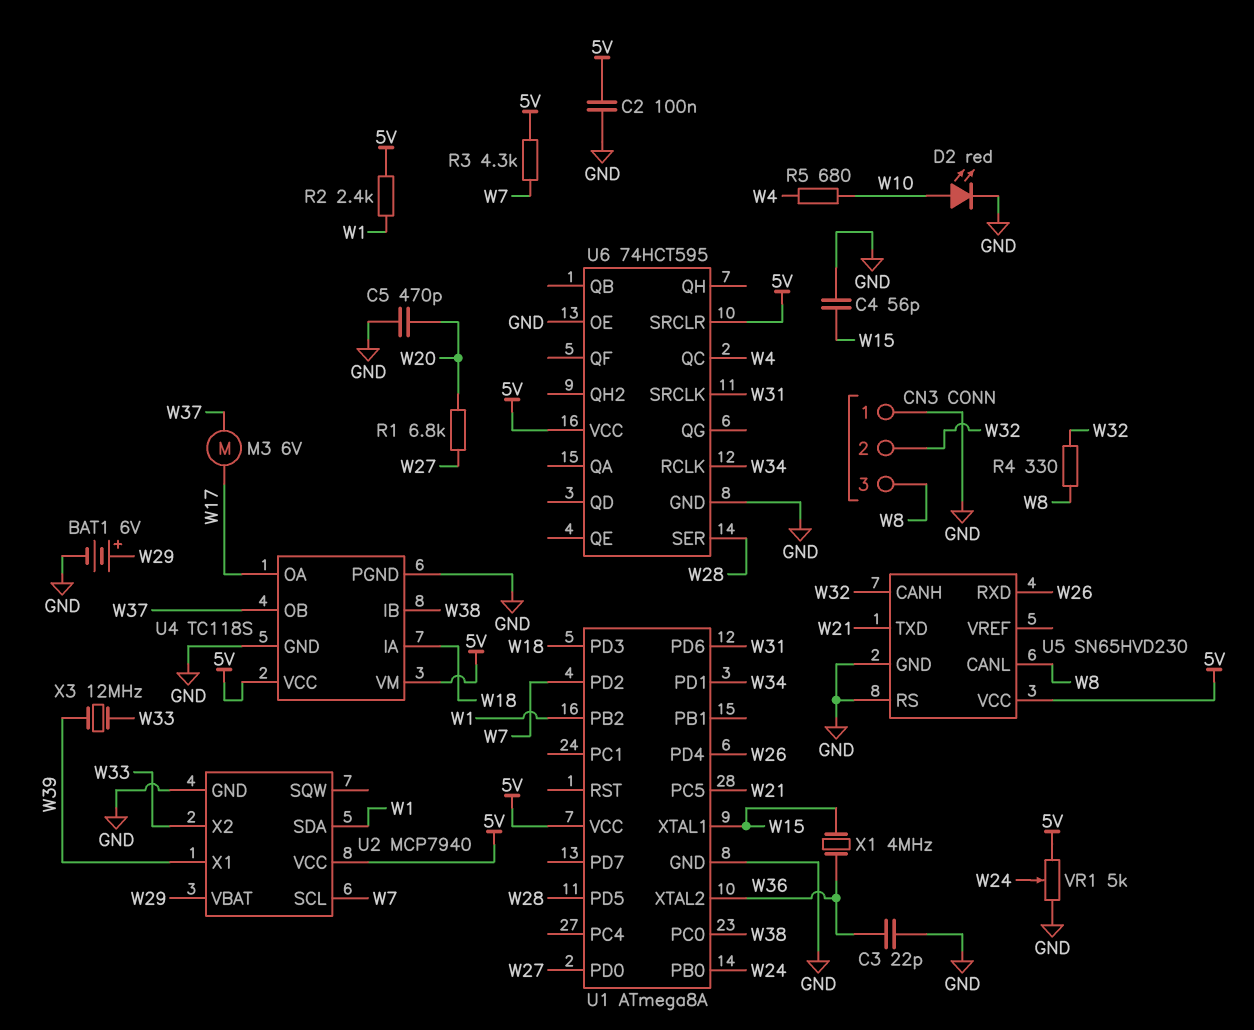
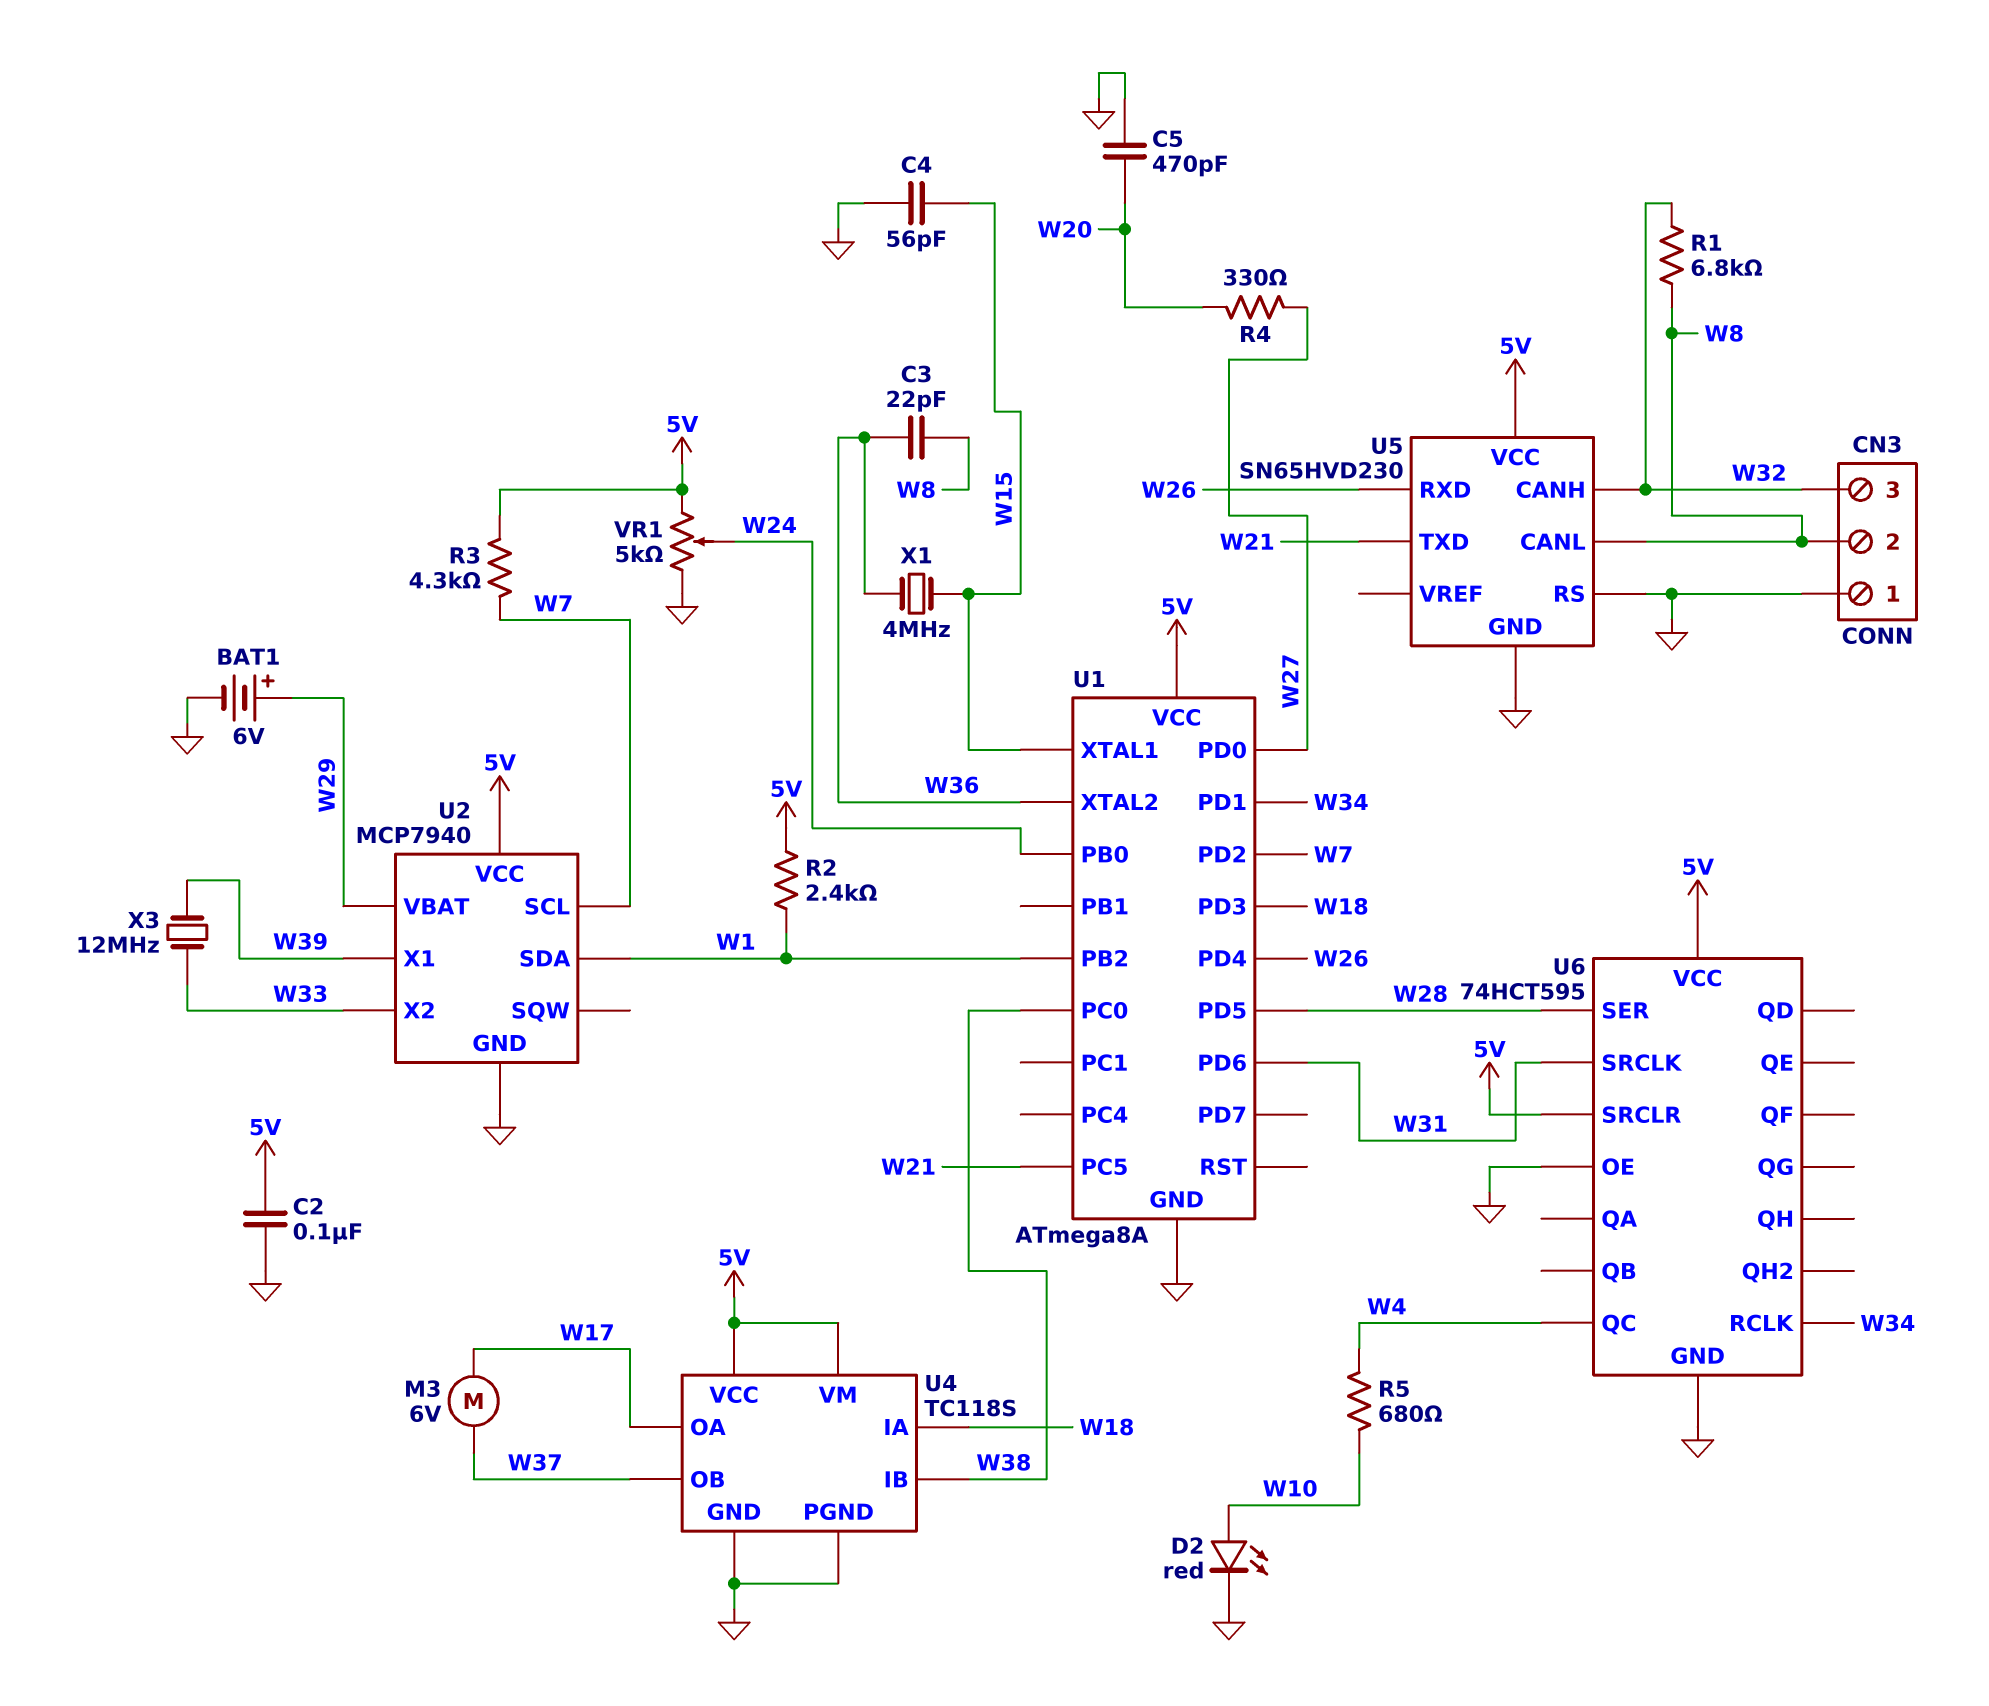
C3: 22pF (GND, W36) -> 22pF (W8, W36)
CN3 pin 2: W32 -> W8
CN3 pin 3: W8 -> W32
R1: 6.8k (W20, W27) -> 6.8k (W8, W32)
R4: 330 (W8, W32) -> 330 (W20, W27)

